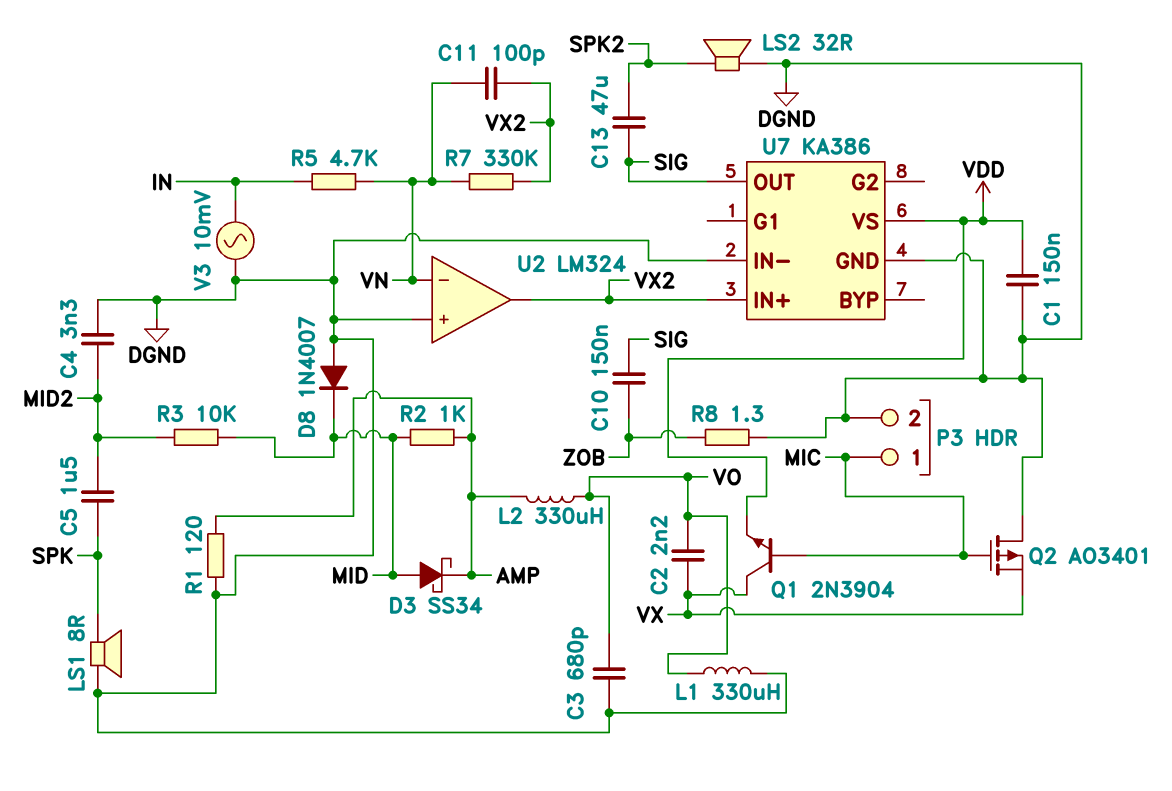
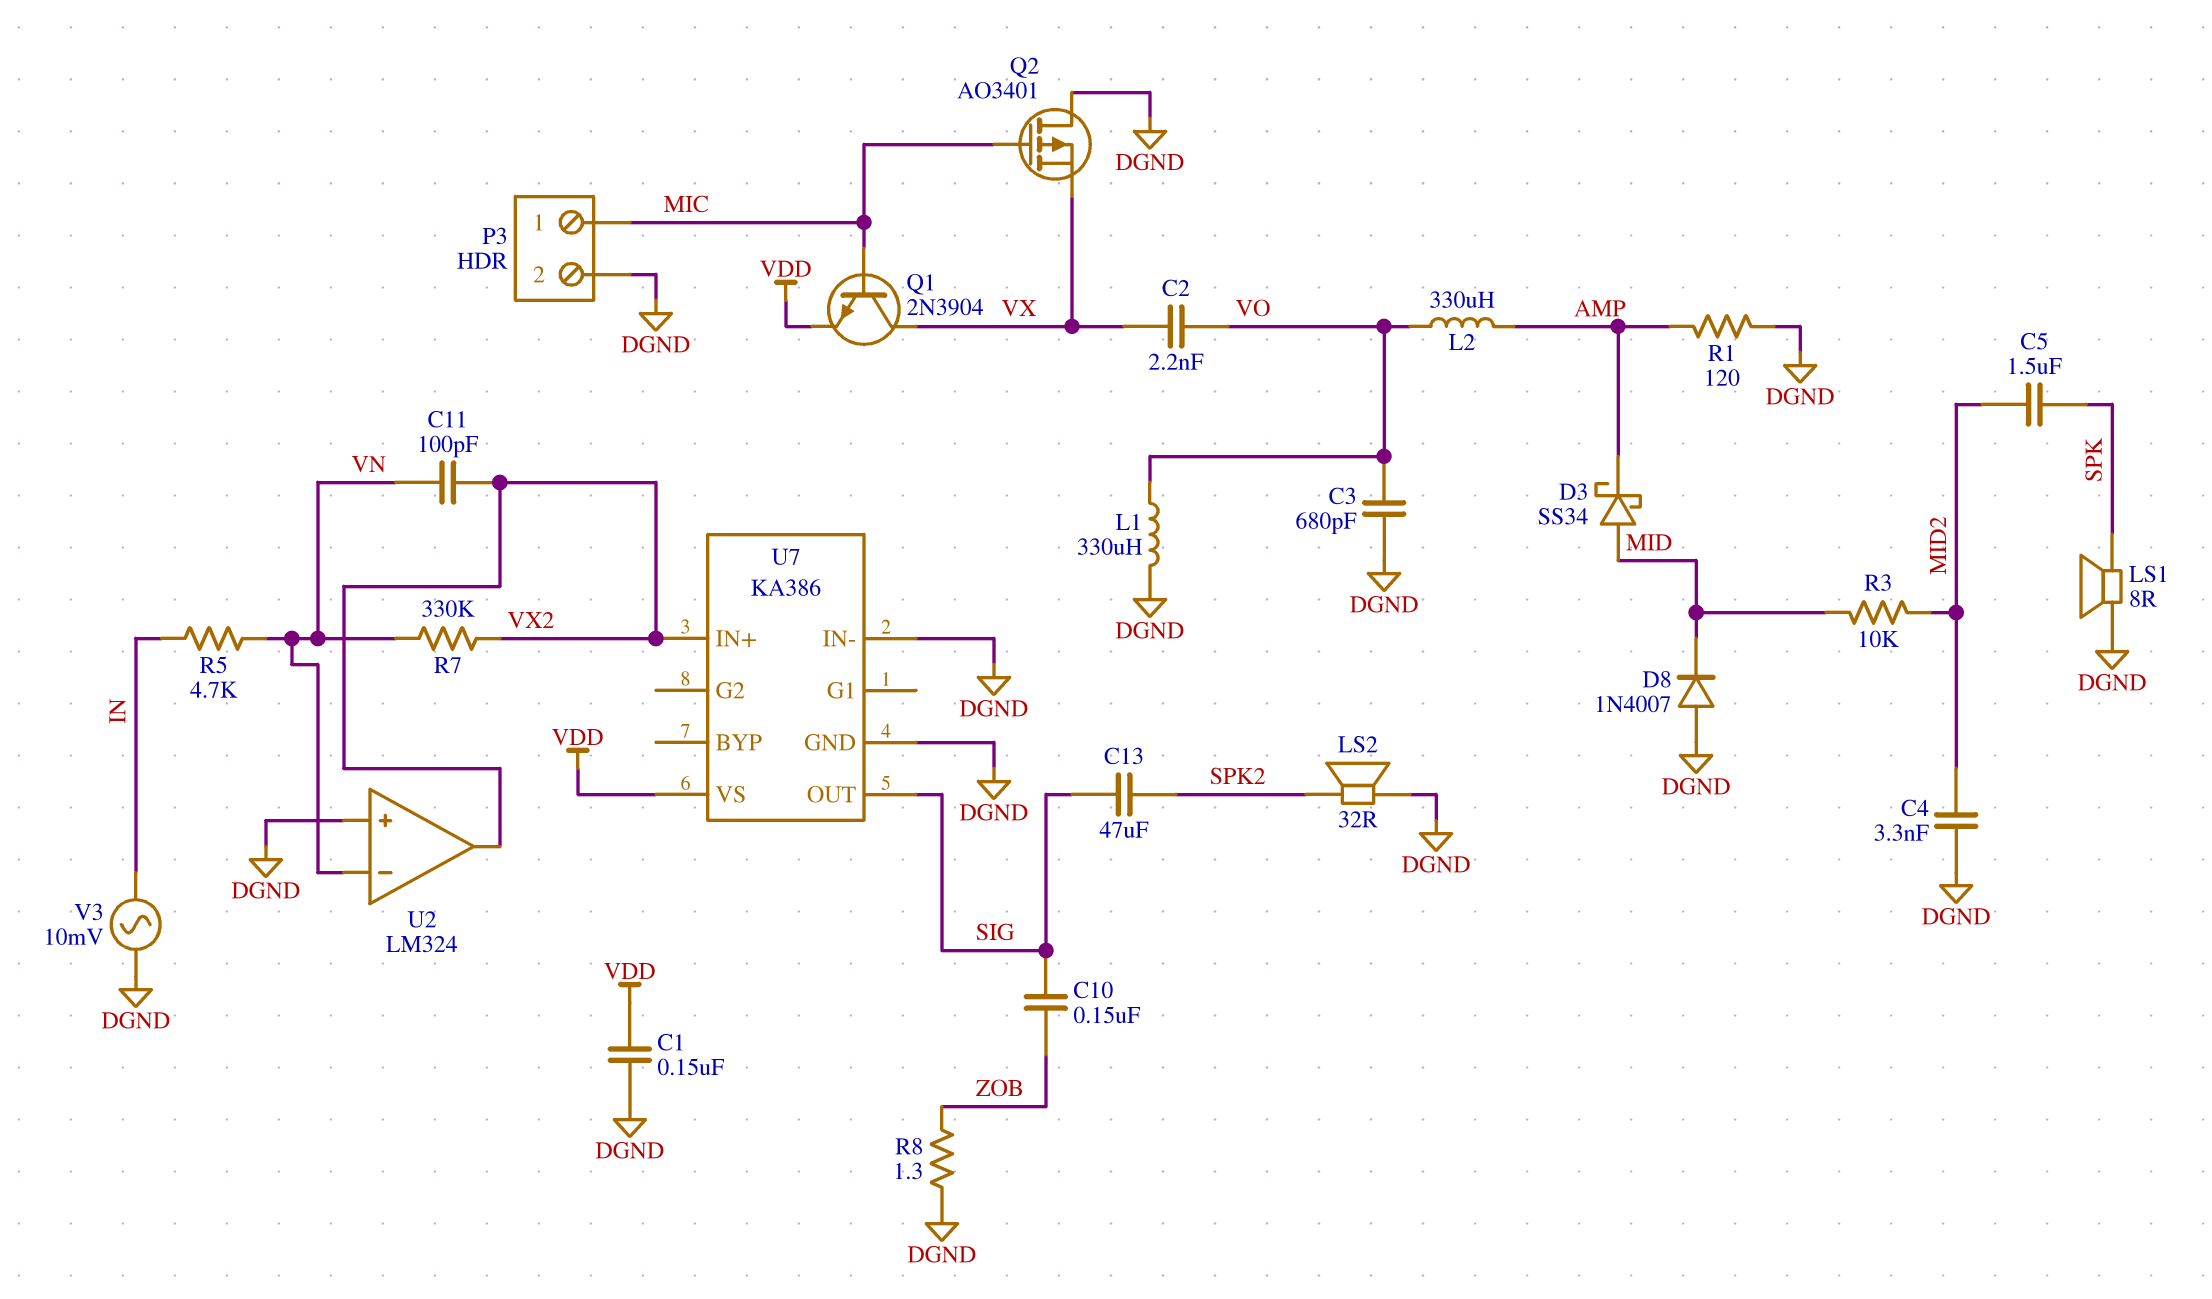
R2: 1k (AMP, MID) -> none

